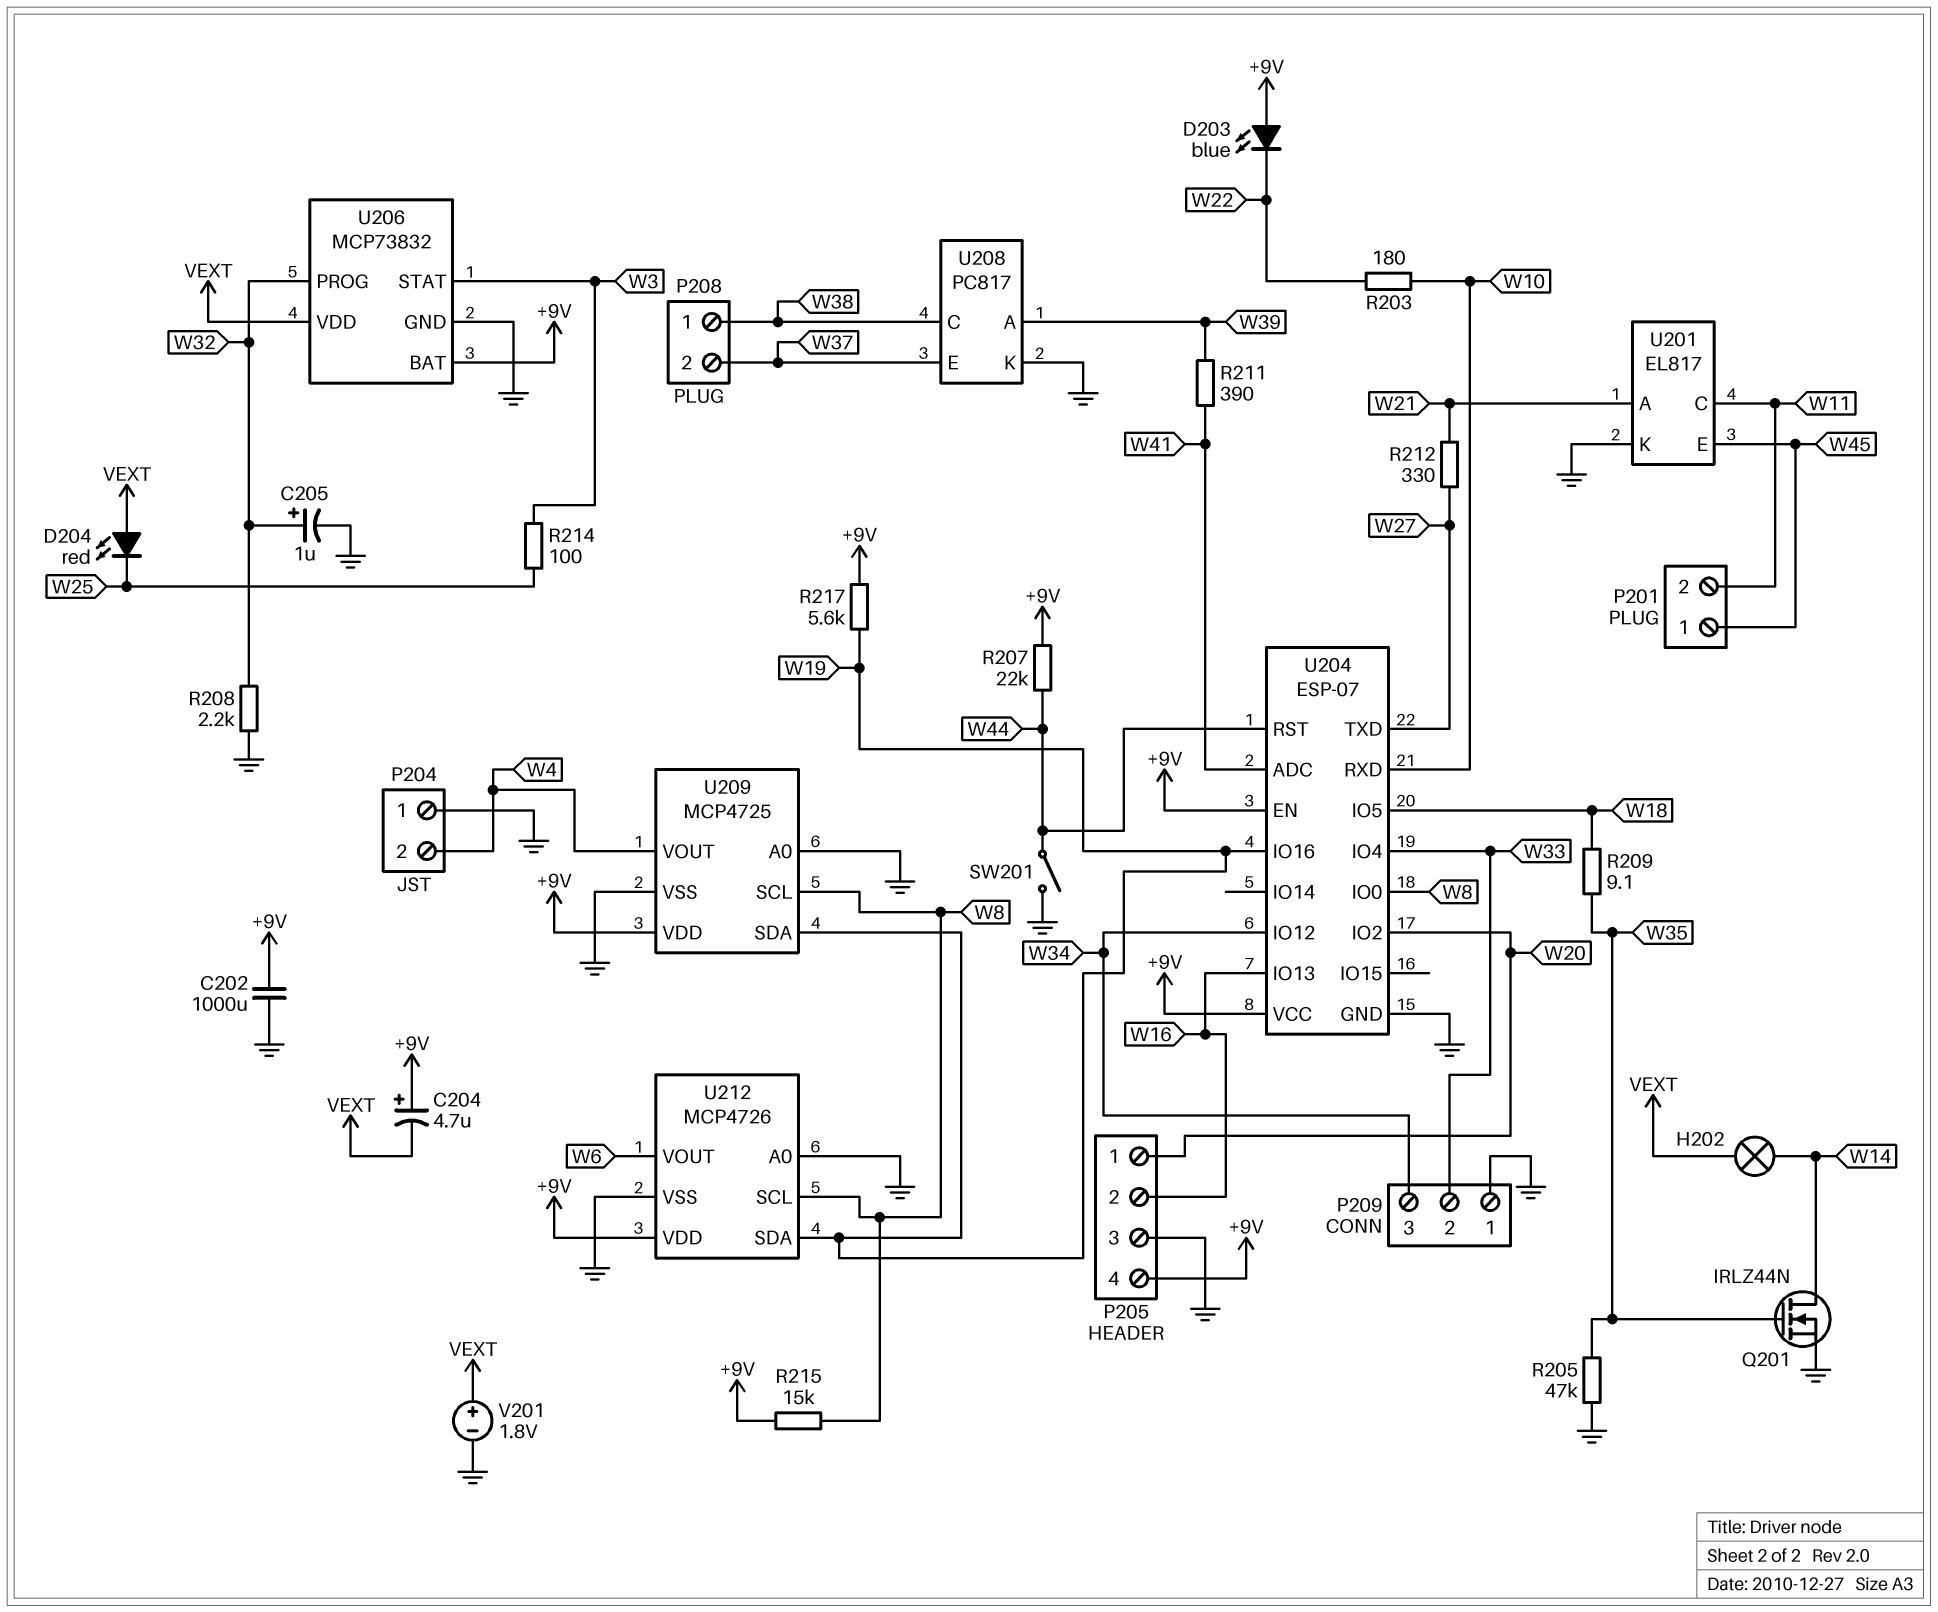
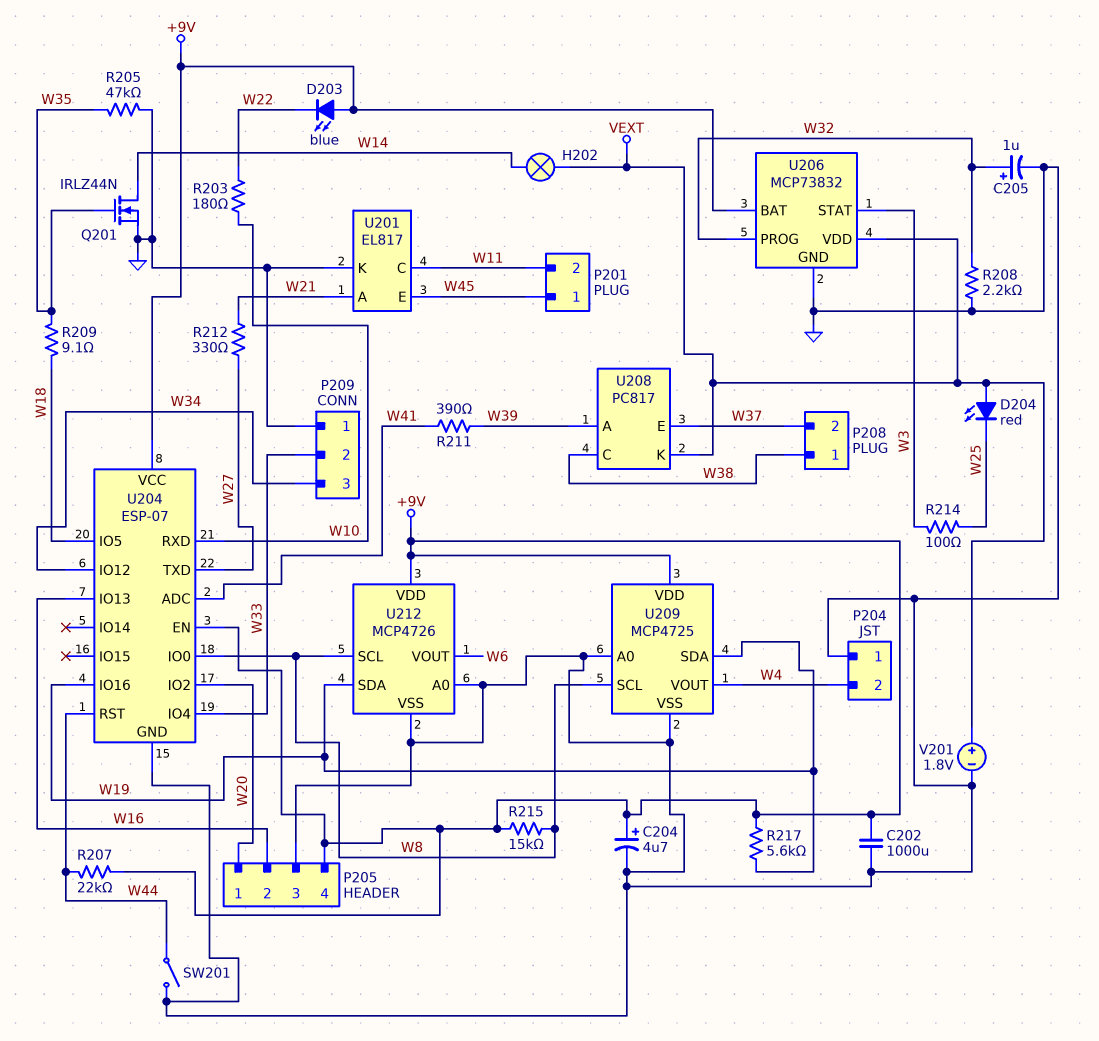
C204: 4.7uF (plus +9V, minus VEXT) -> 4.7uF (plus +9V, minus GND)
U208 pin K: GND -> VEXT

